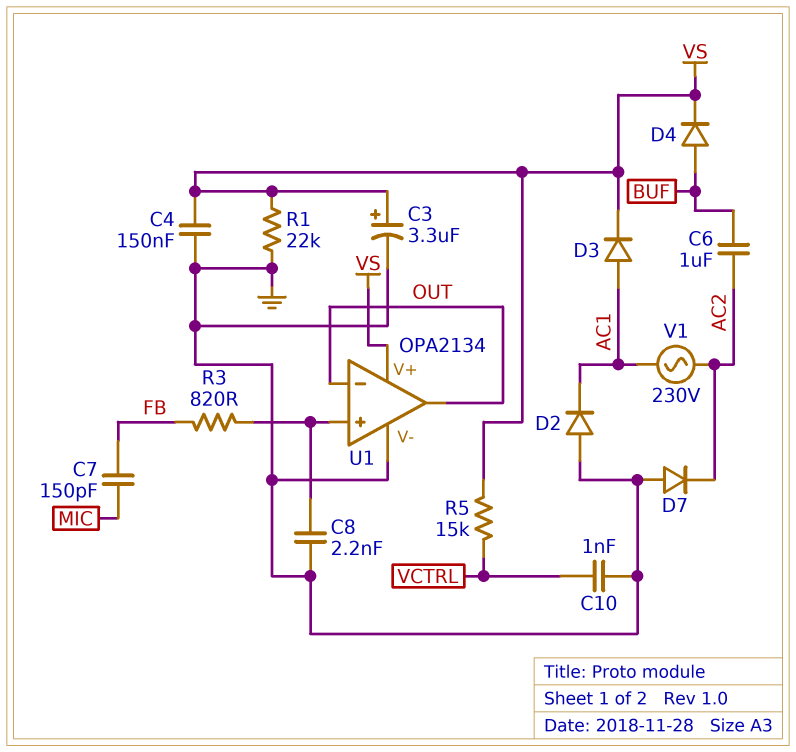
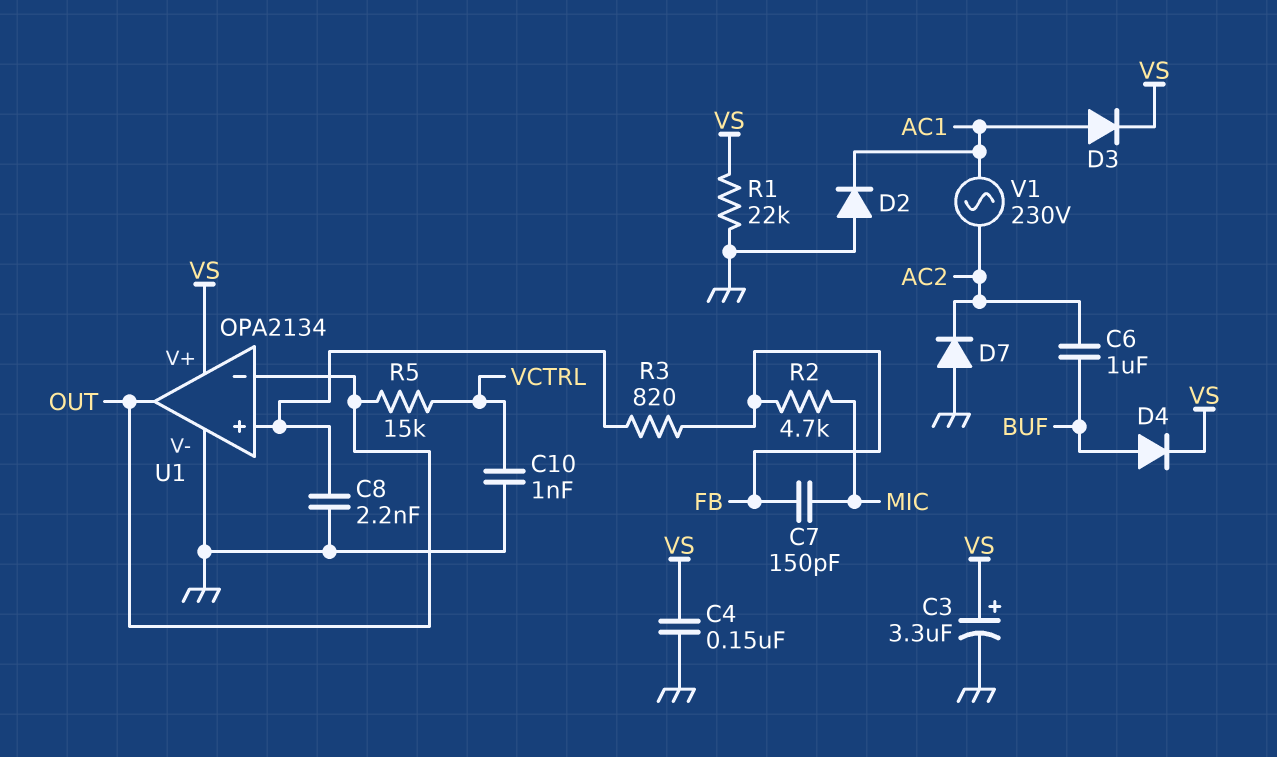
R2: none -> 4.7k (FB, MIC)
R5: 15k (VCTRL, VS) -> 15k (OUT, VCTRL)

